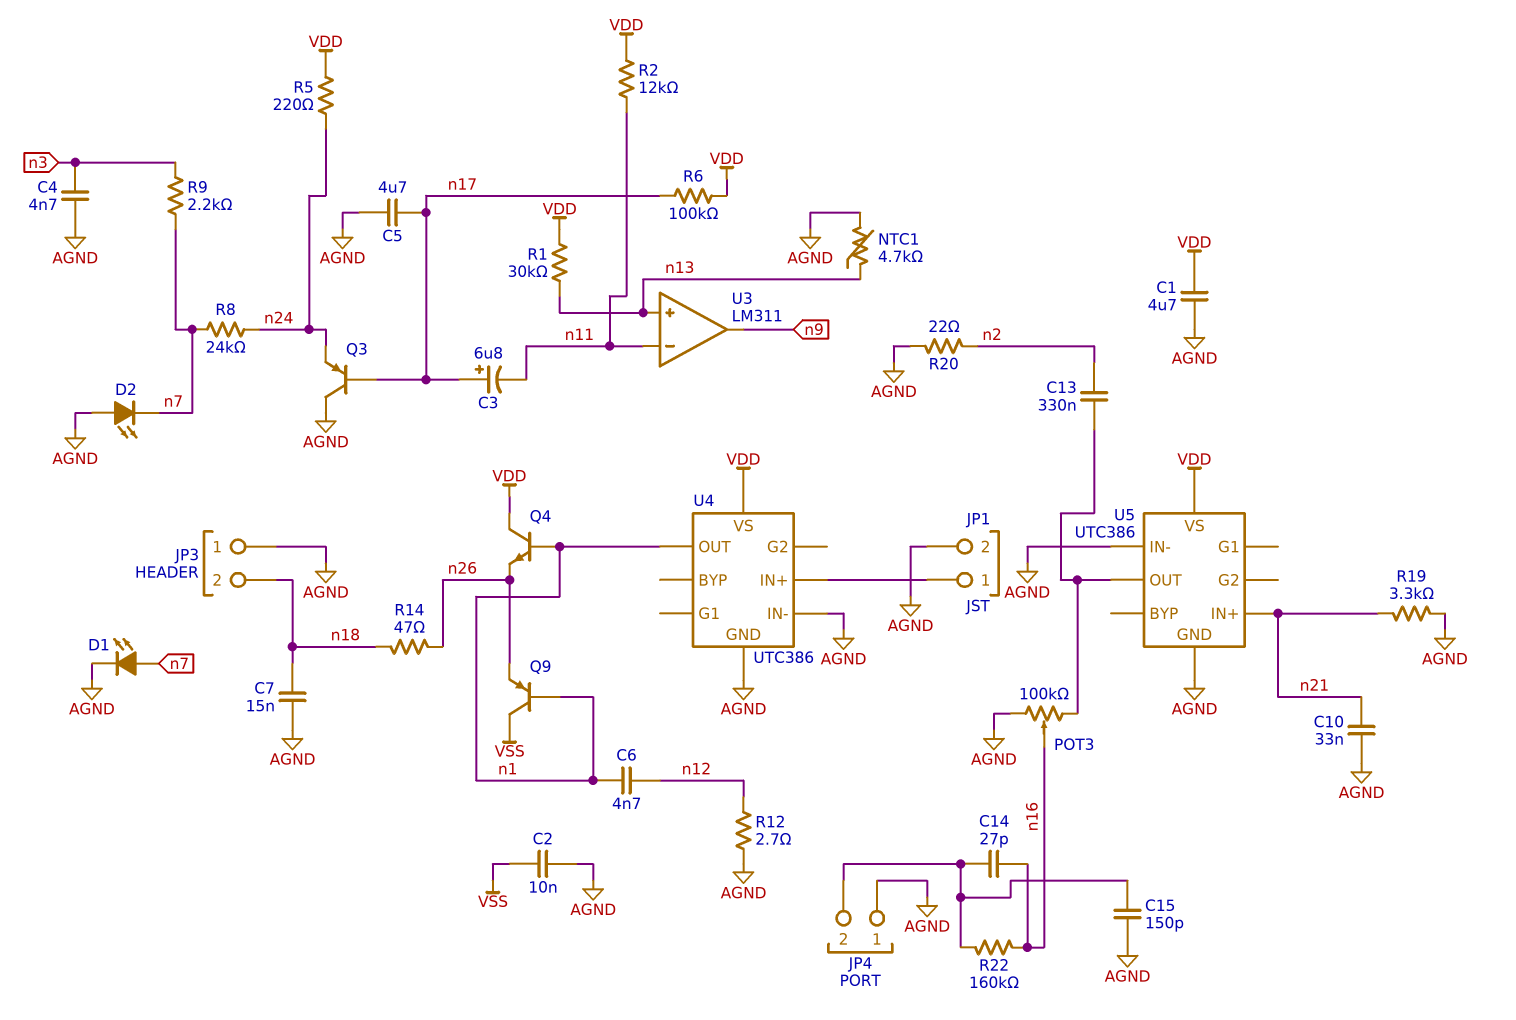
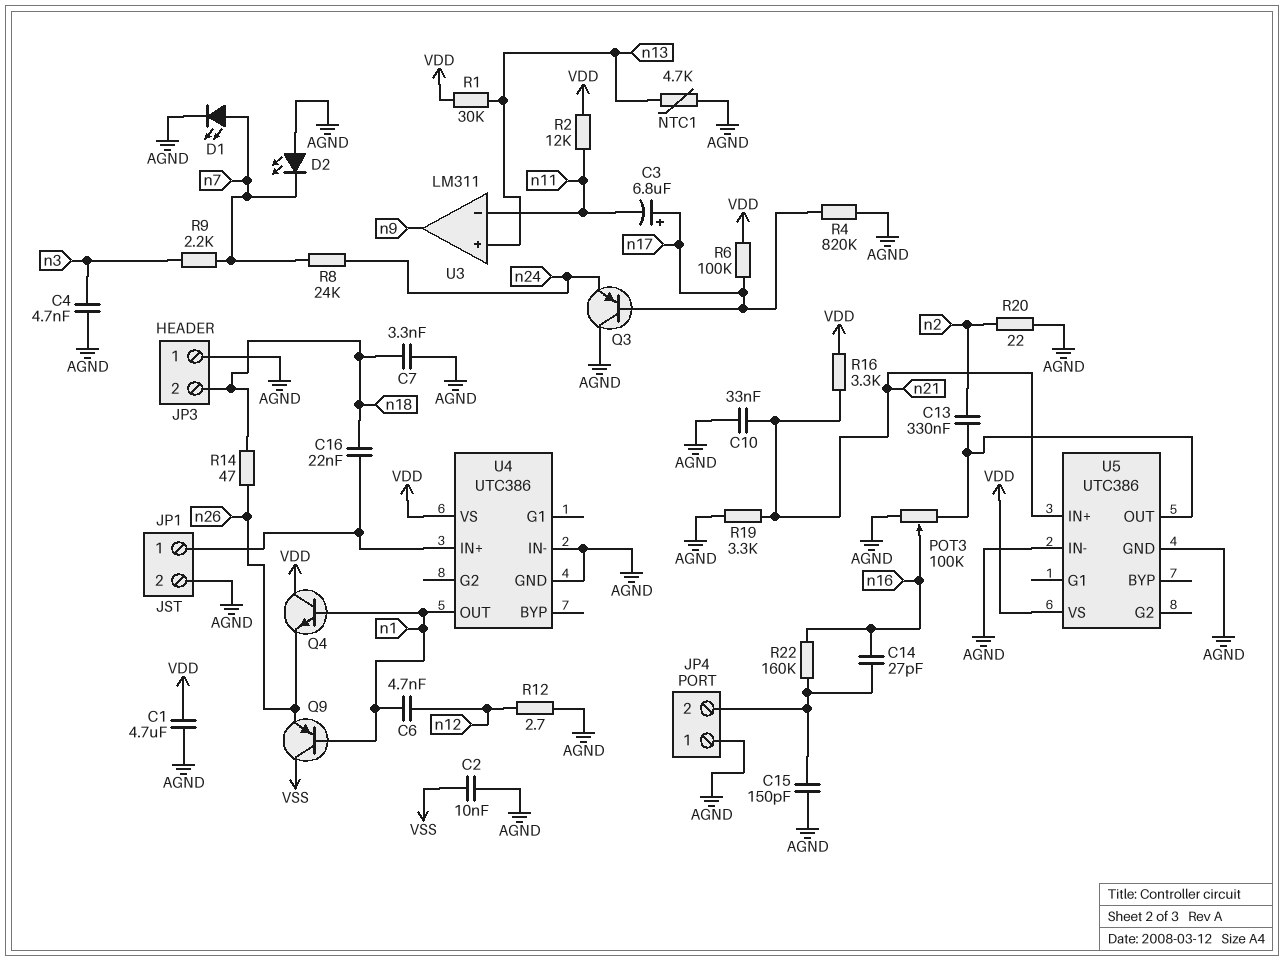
C5: 4.7uF (AGND, n17) -> none
C7: 15nF (AGND, n18) -> 3.3nF (AGND, n18)
C16: none -> 22nF (JP1/1, n18)
R4: none -> 820k (AGND, n17)
R5: 220 (VDD, n24) -> none
R16: none -> 3.3k (VDD, n21)

